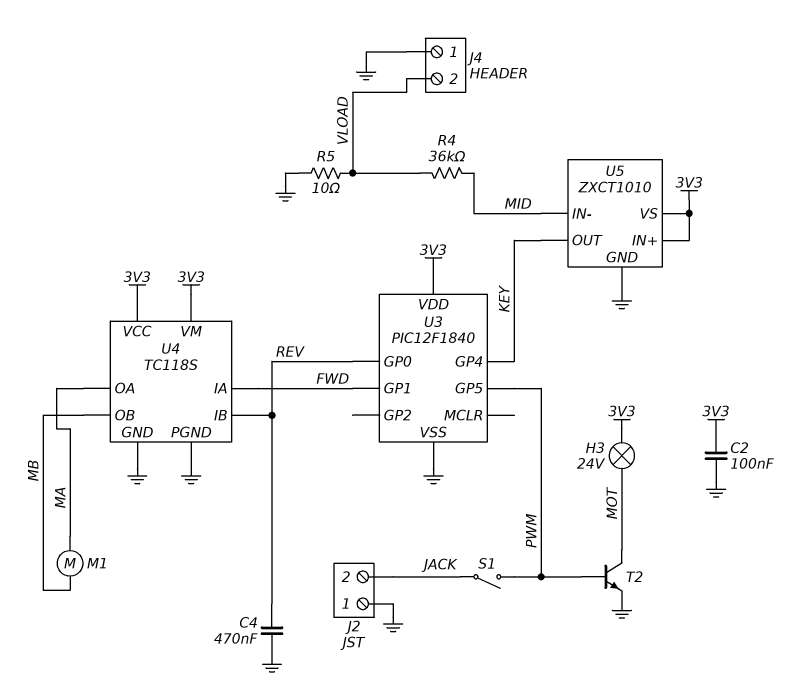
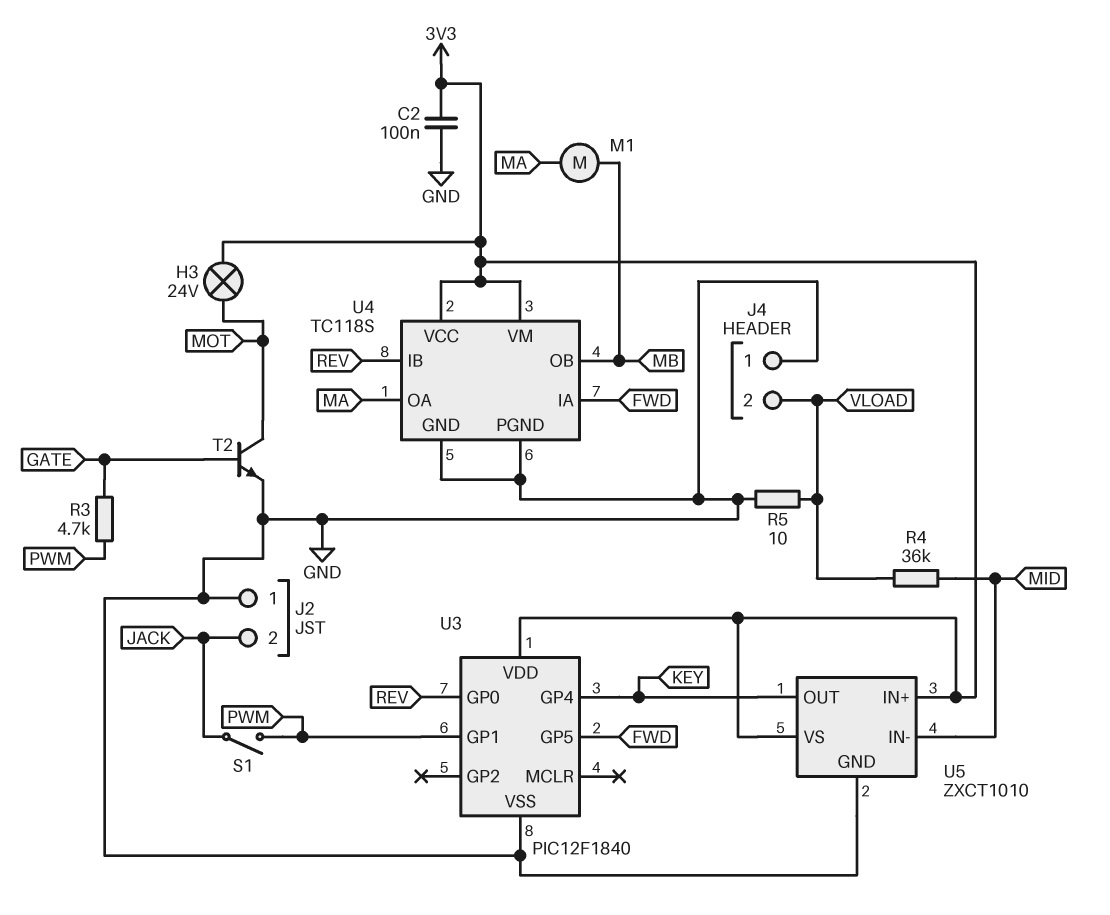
C4: 470nF (GND, REV) -> none
R3: none -> 4.7k (GATE, PWM)
T2: NPN (B PWM, C MOT, E GND) -> NPN (B GATE, C MOT, E GND)
U3 pin GP1: FWD -> PWM
U3 pin GP5: PWM -> FWD

